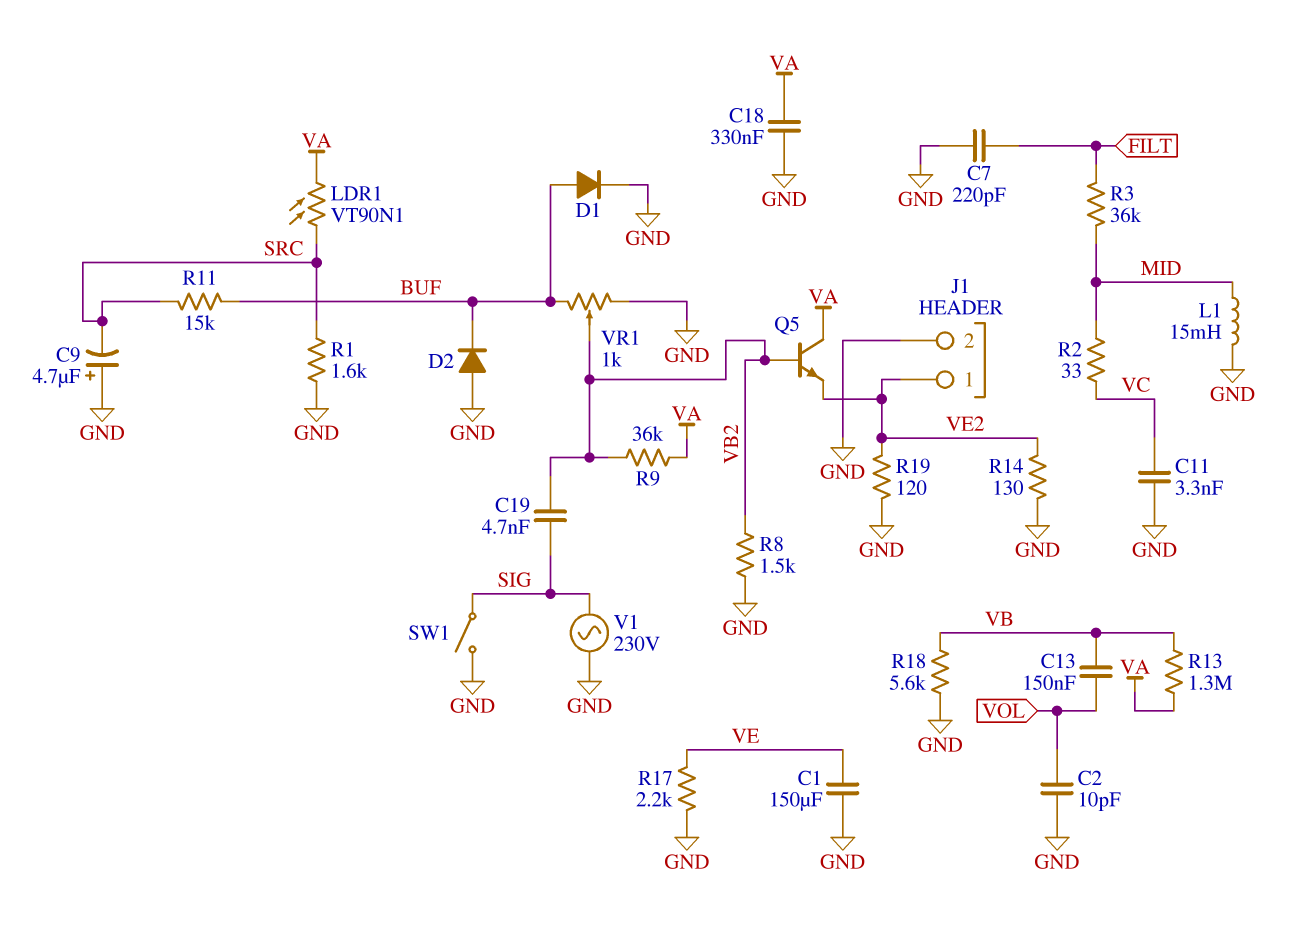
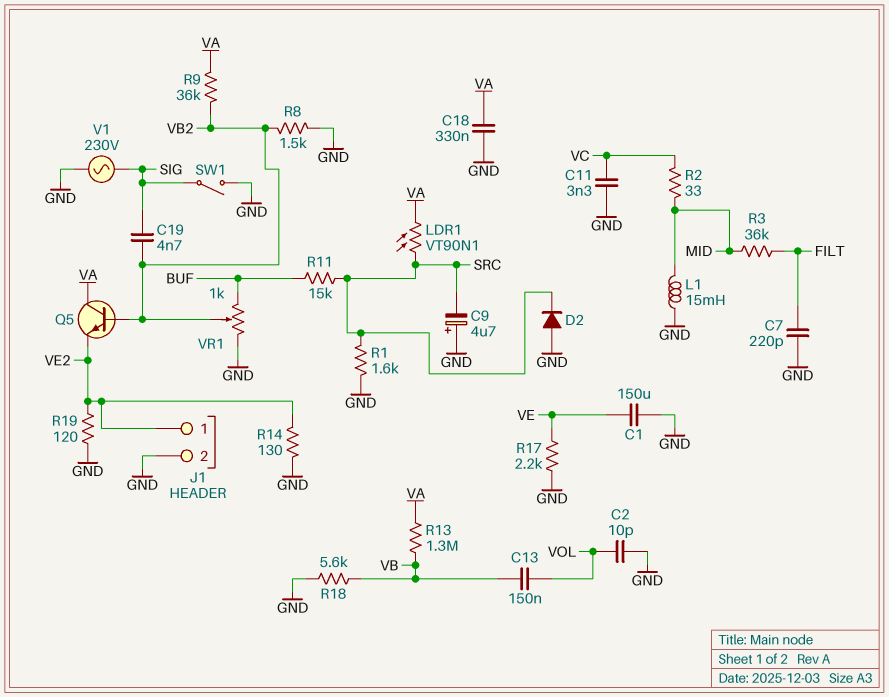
D1: diode (A BUF, K GND) -> none
D2: diode (A GND, K BUF) -> diode (A GND, K SRC)

